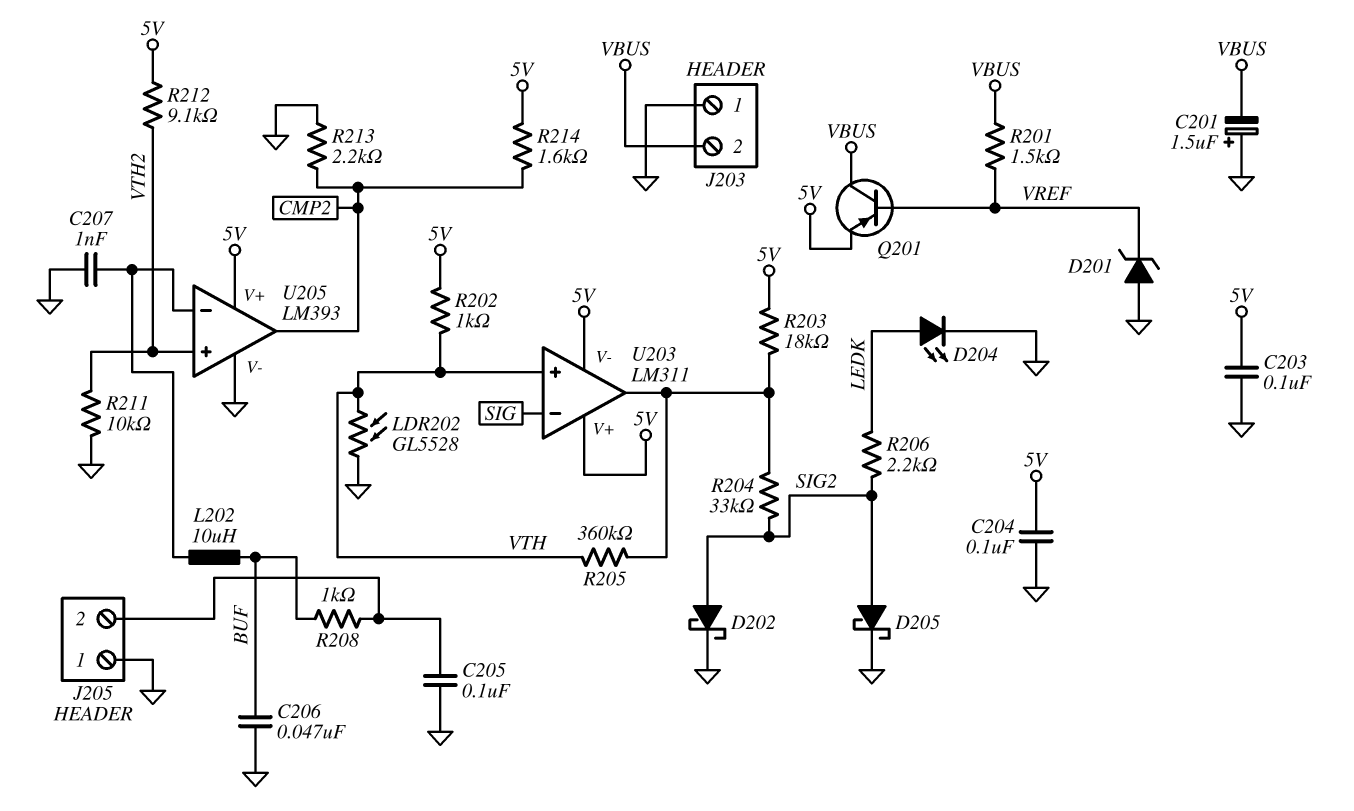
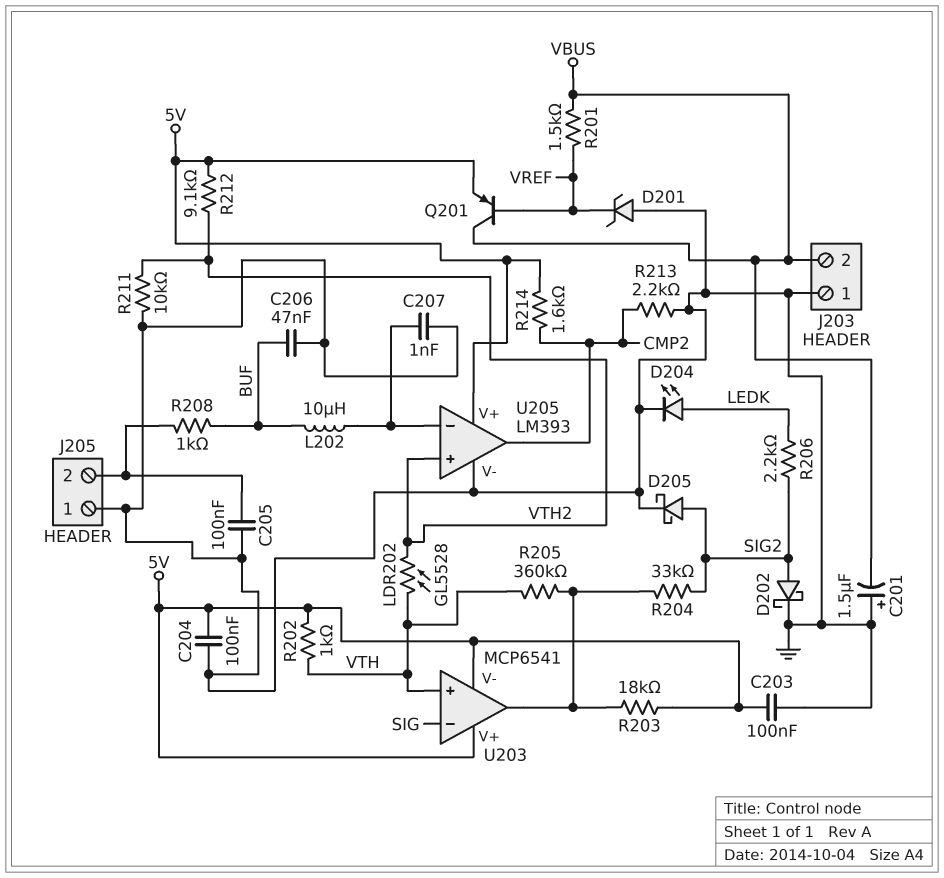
LDR202: GL5528 (GND, VTH) -> GL5528 (VTH, VTH2)
U203: LM311 -> MCP6541

